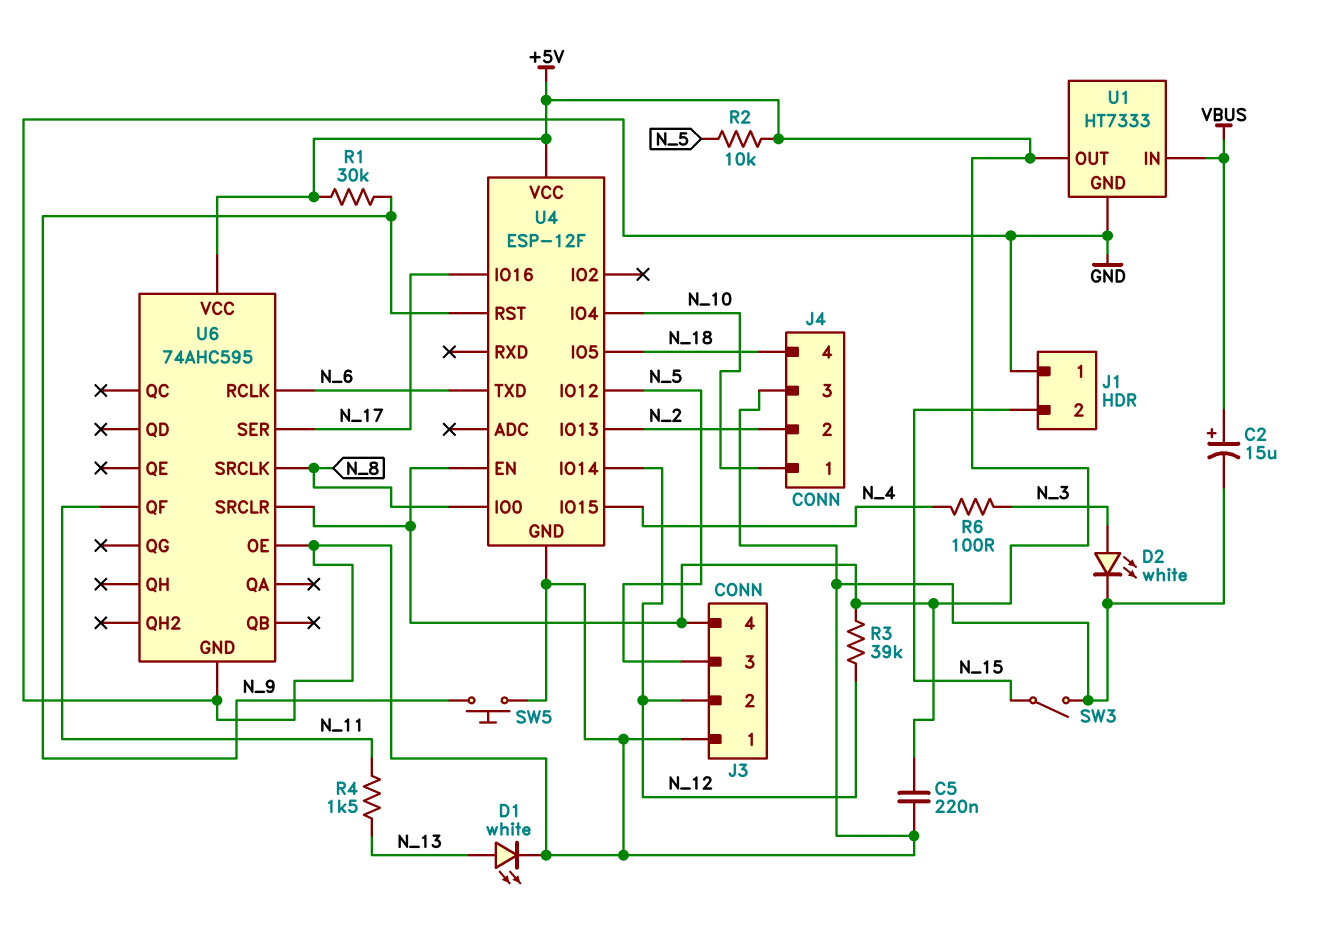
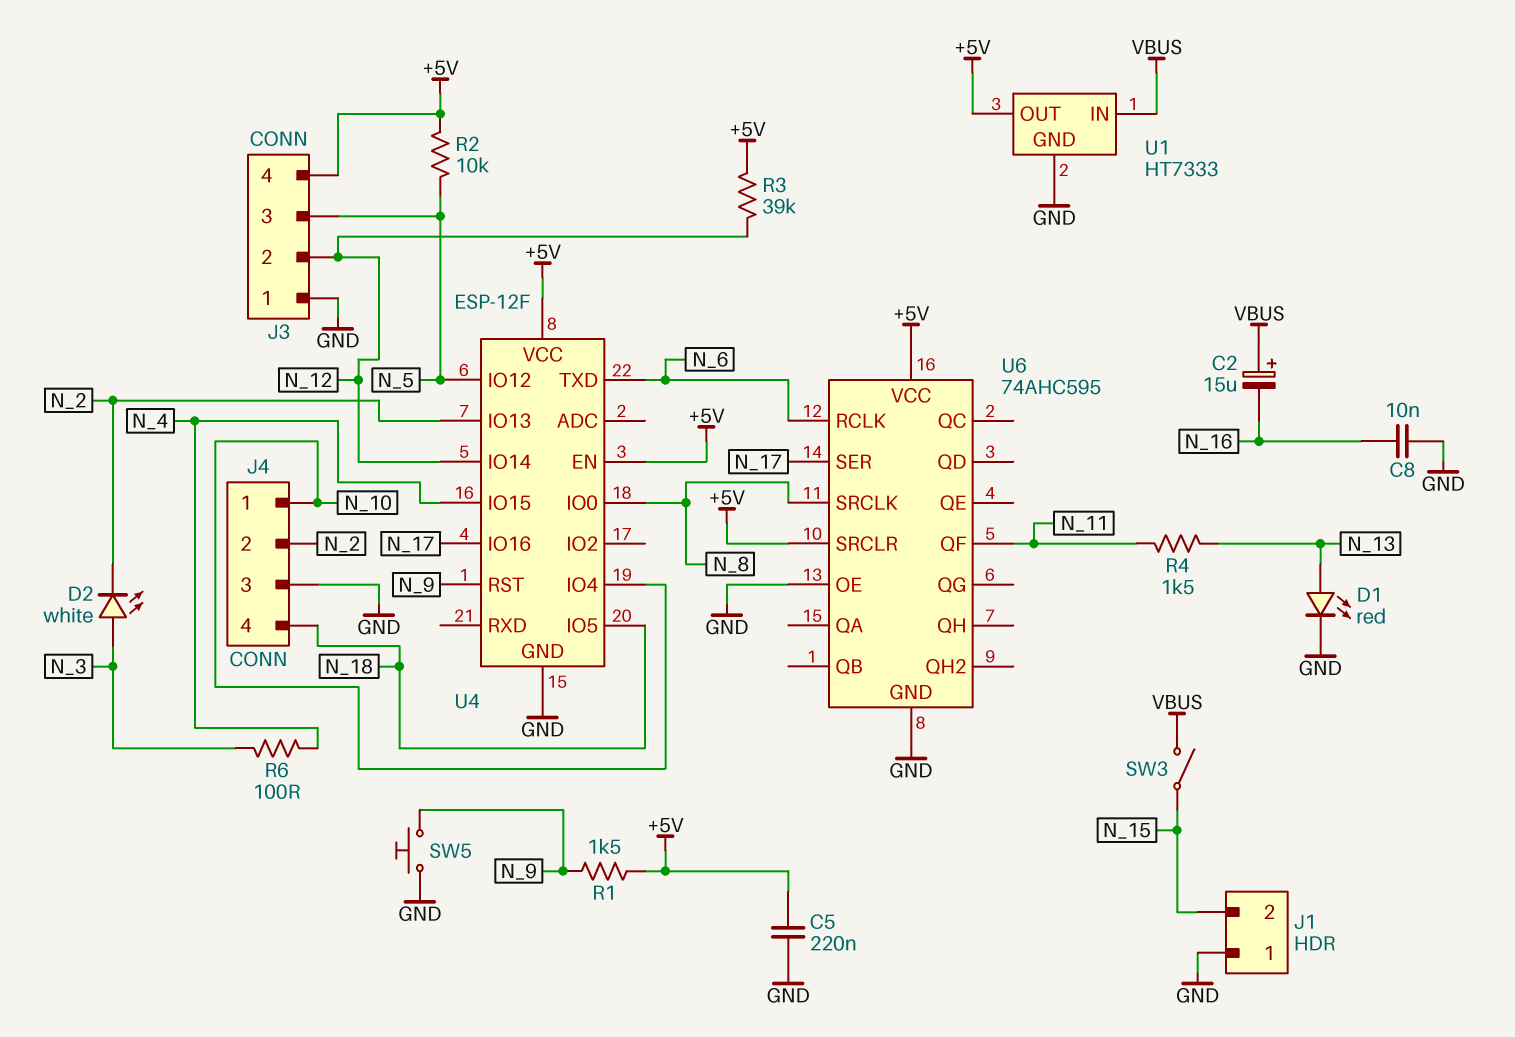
C2: 15uF (plus VBUS, minus GND) -> 15uF (plus VBUS, minus N_16)
C8: none -> 10nF (GND, N_16)
D1: LED white (A N_13, K GND) -> LED red (A N_13, K GND)
D2: LED white (A N_3, K GND) -> LED white (A N_3, K N_2)
R1: 30k (+5V, N_9) -> 1.5k (+5V, N_9)
SW3: switch (GND, N_15) -> switch (N_15, VBUS)

